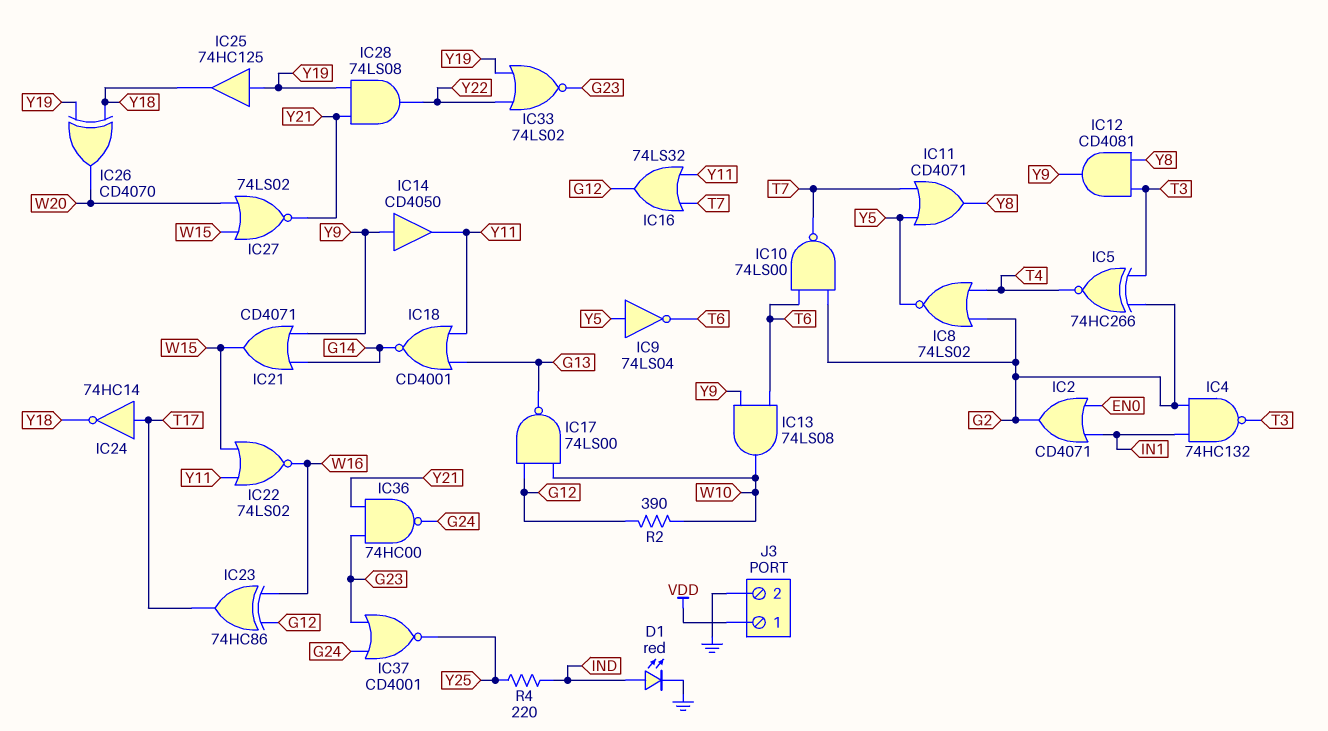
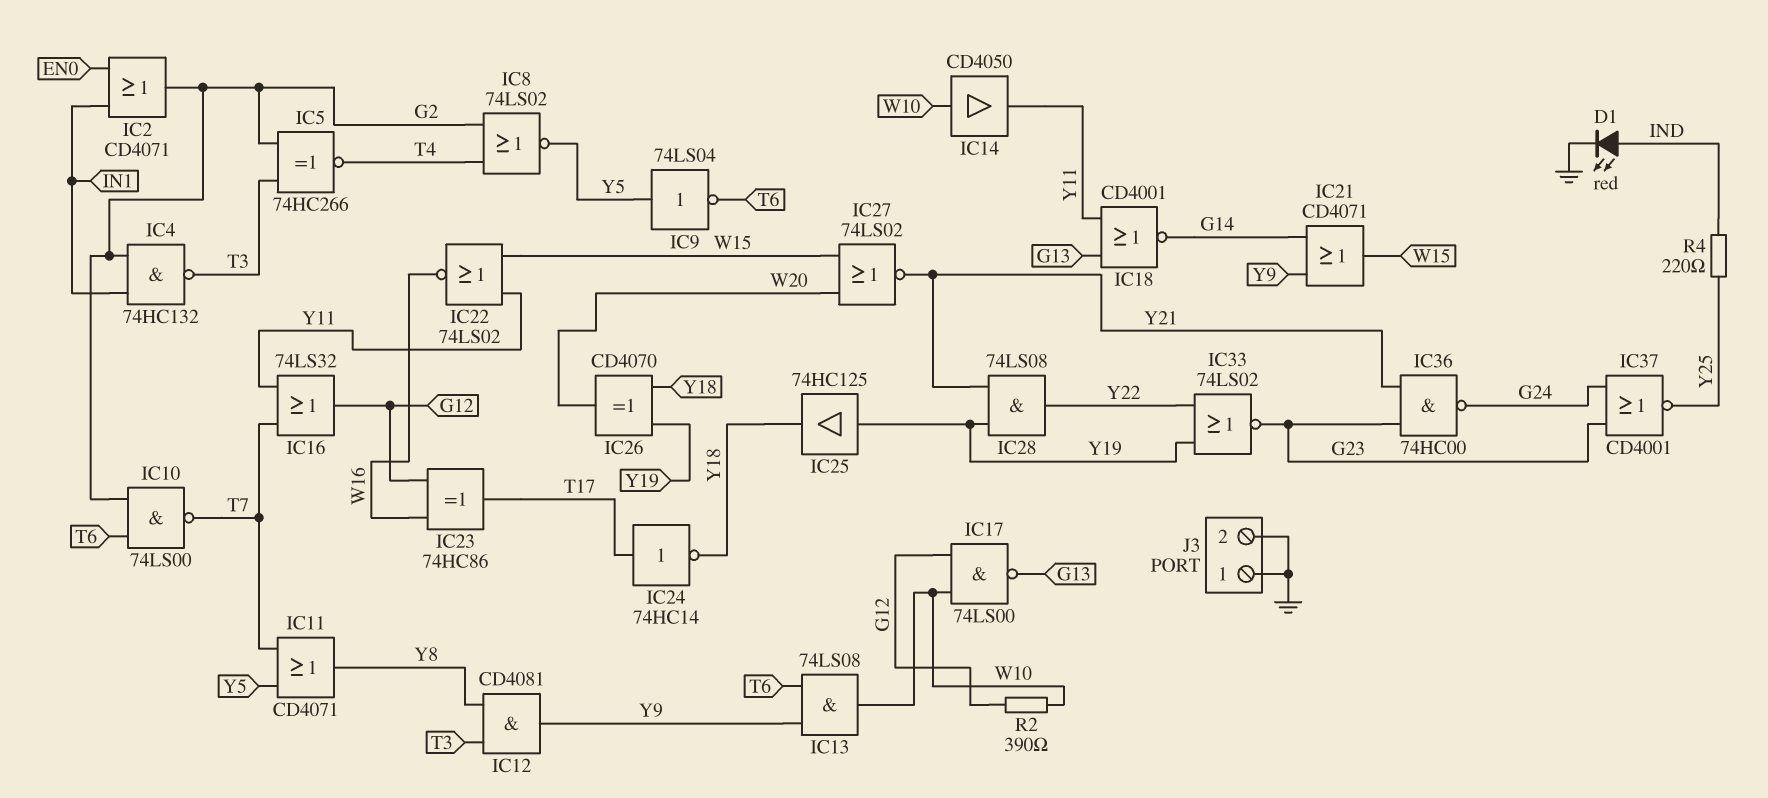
IC14: buffer CD4050 (in Y9, out Y11) -> buffer CD4050 (in W10, out Y11)
J3 pin 1: VDD -> GND

